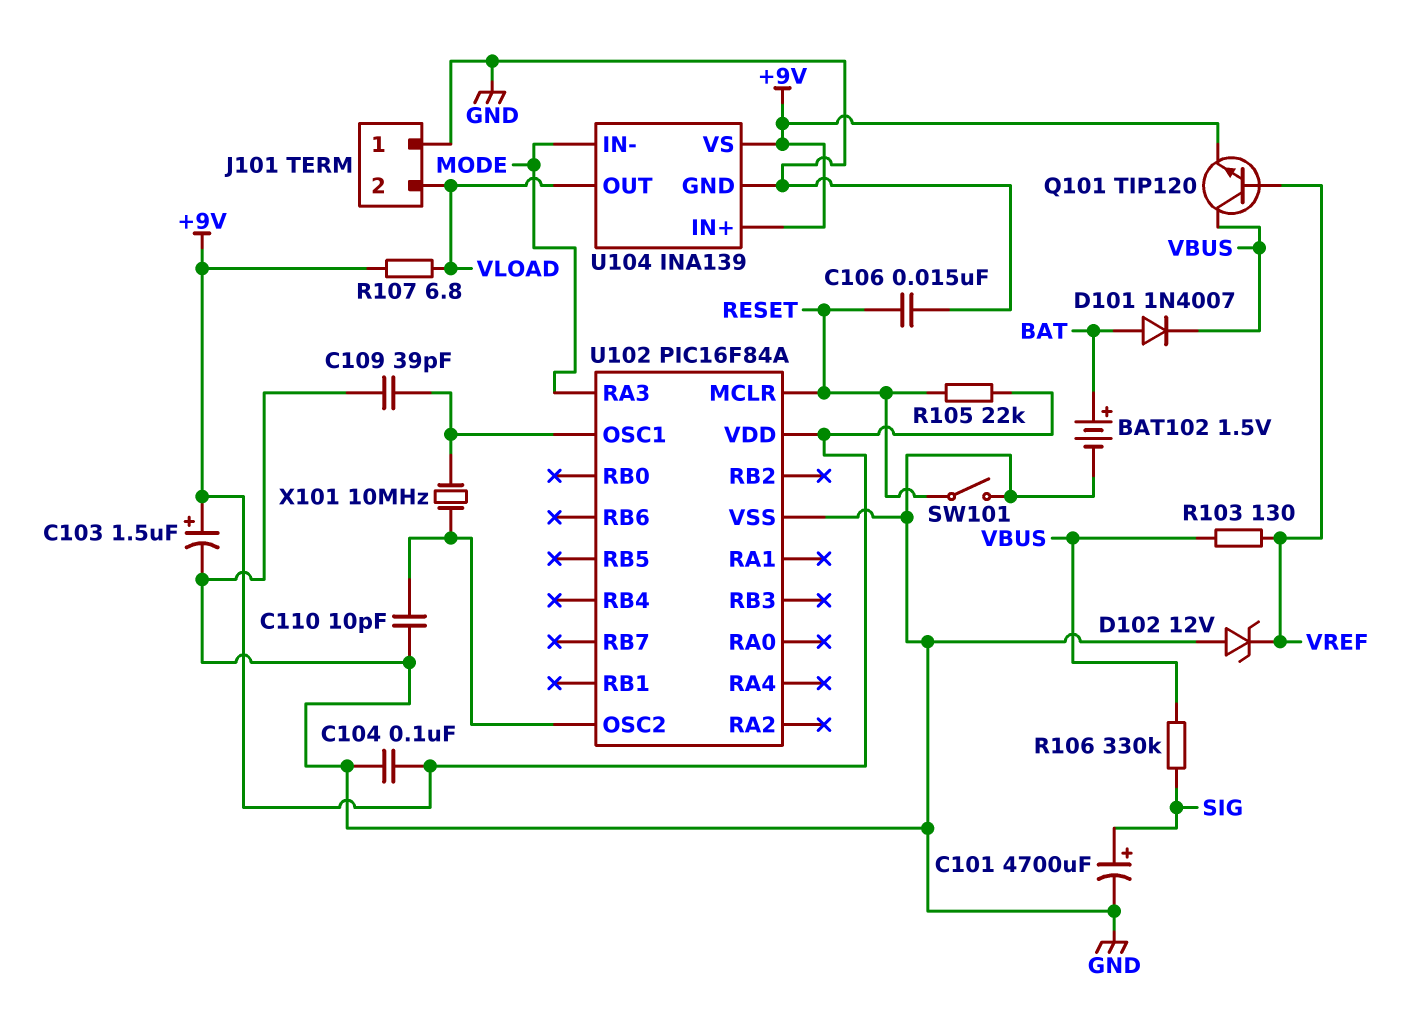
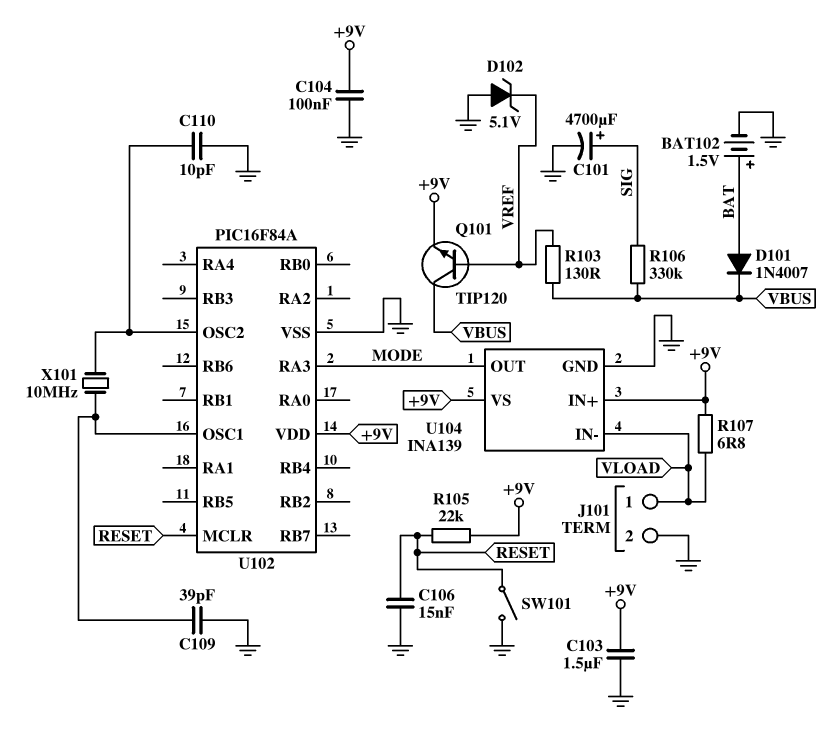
C103: 1.5uF (plus +9V, minus GND) -> 1.5uF (+9V, GND)
D102: zener 12V (A GND, K VREF) -> zener 5.1V (A GND, K VREF)
J101 pin 1: GND -> VLOAD
J101 pin 2: VLOAD -> GND
U104 pin IN-: MODE -> VLOAD
U104 pin OUT: VLOAD -> MODE

